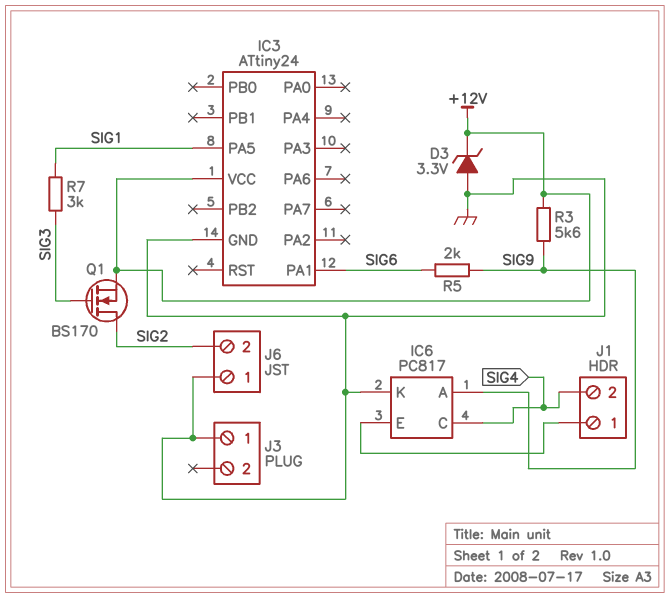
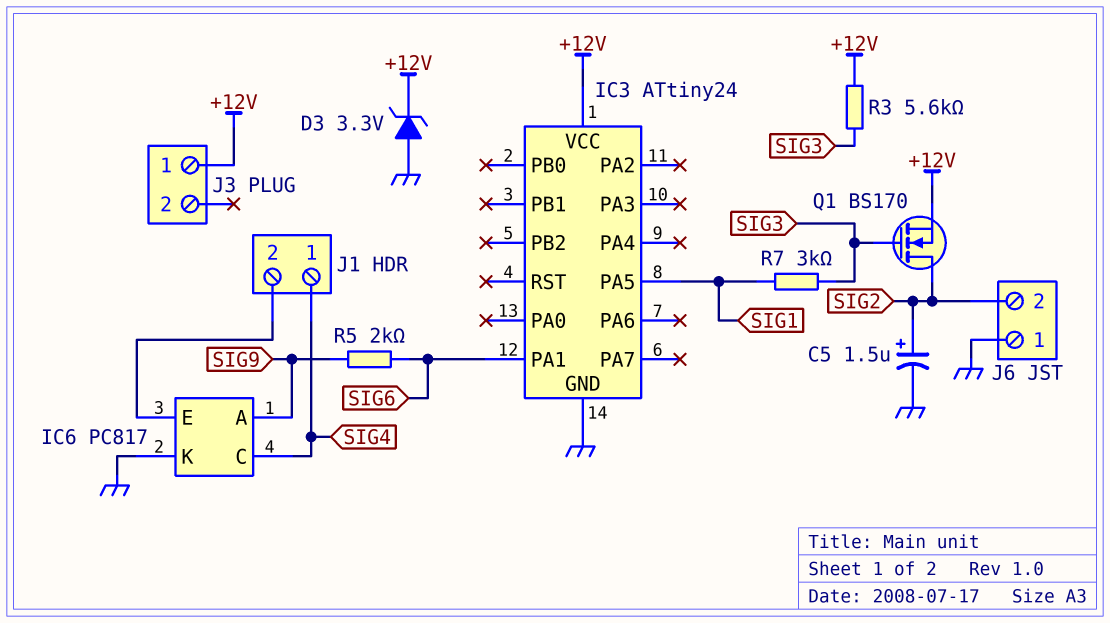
C5: none -> 1.5uF (plus SIG2, minus GND)
J1 pin 1: IC6/E -> SIG4
J1 pin 2: SIG4 -> IC6/E
J3 pin 1: GND -> +12V
R3: 5.6k (+12V, SIG9) -> 5.6k (+12V, SIG3)

